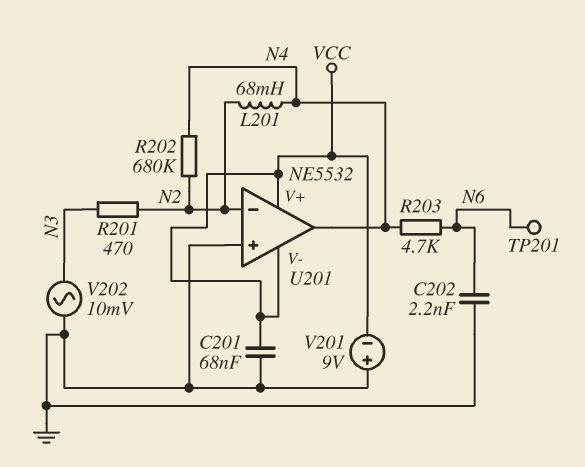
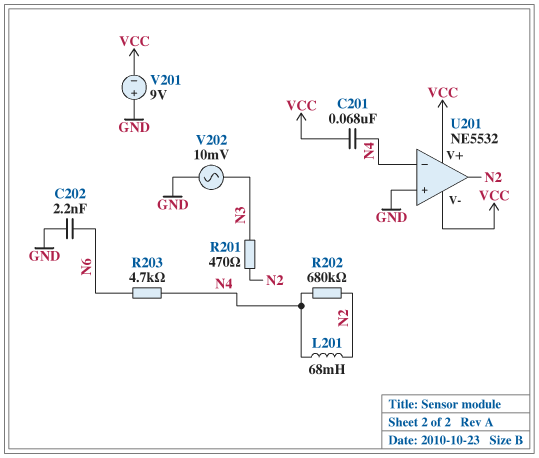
C201: 68nF (GND, VCC) -> 68nF (N4, VCC)
TP201: test point (N6) -> none
U201 pin in-: N2 -> N4
U201 pin out: N4 -> N2

